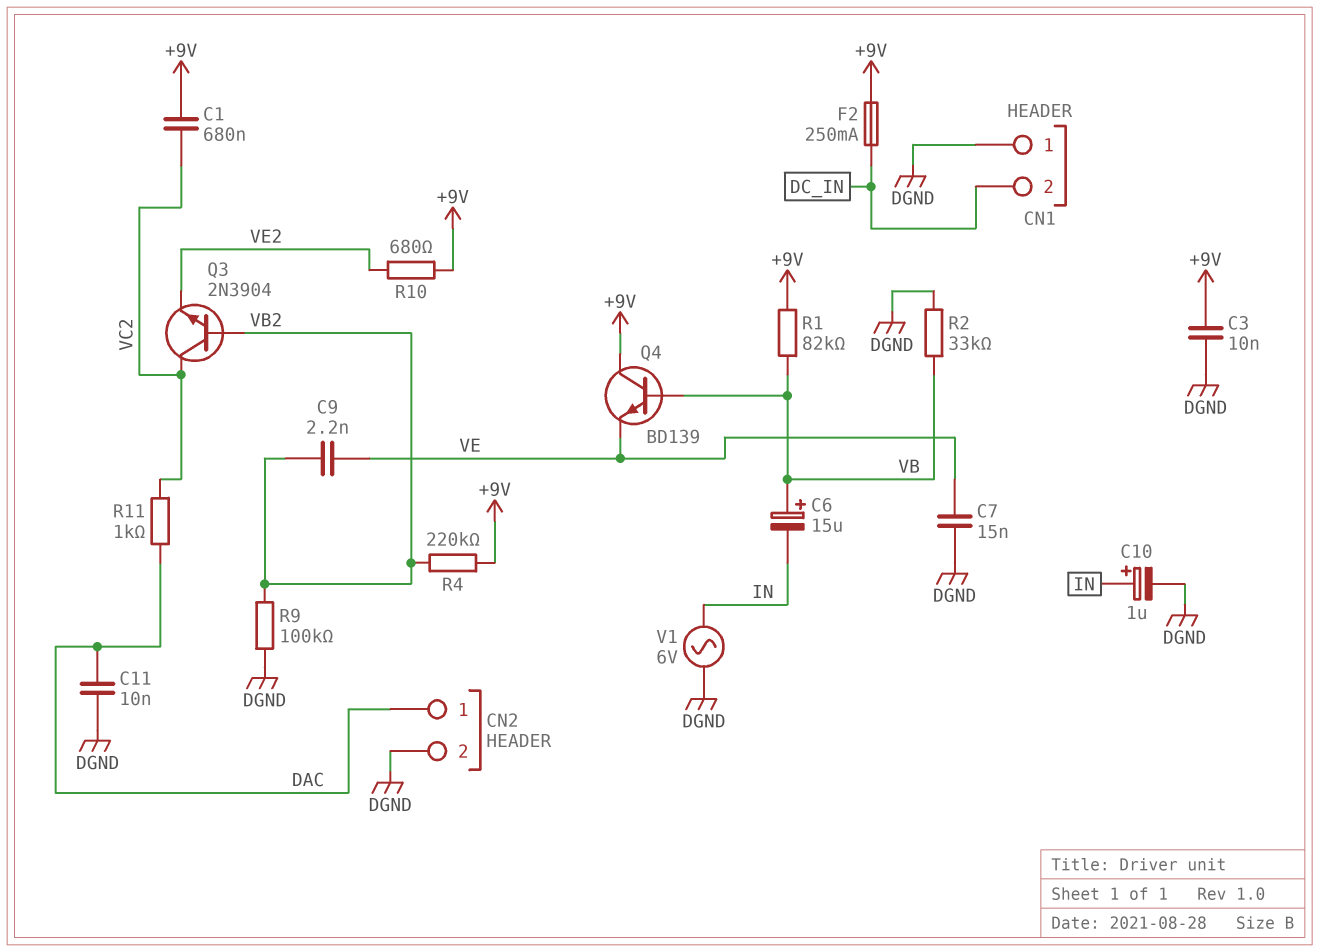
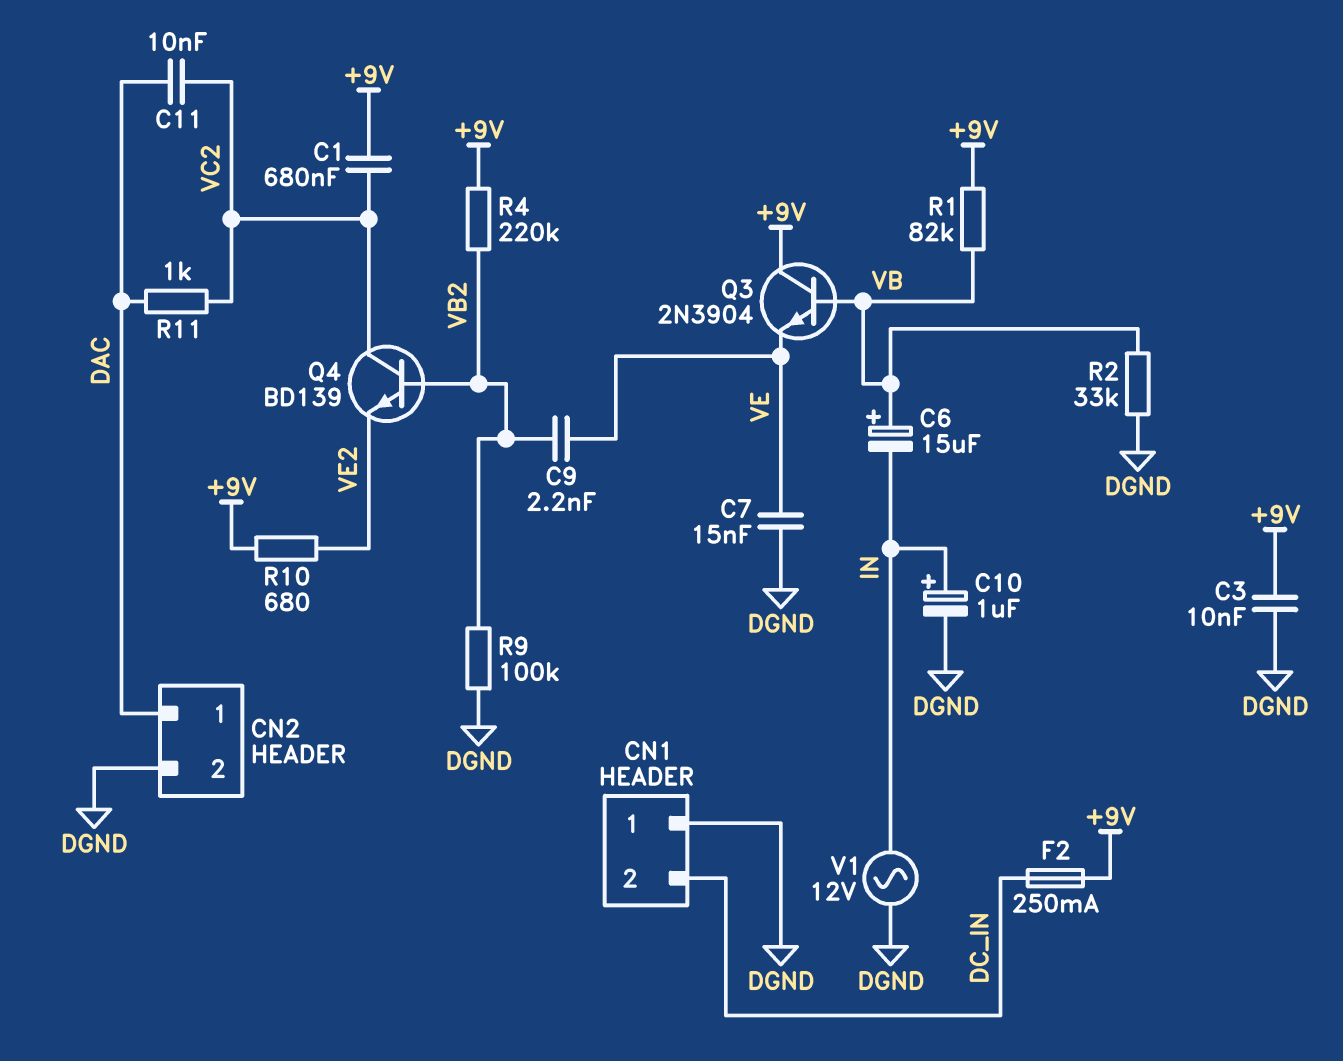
C11: 10nF (DAC, DGND) -> 10nF (DAC, VC2)
Q3: NPN 2N3904 (B VB2, C VC2, E VE2) -> NPN 2N3904 (B VB, C +9V, E VE)
Q4: NPN BD139 (B VB, C +9V, E VE) -> NPN BD139 (B VB2, C VC2, E VE2)
V1: AC 6V (DGND, IN) -> AC 12V (DGND, IN)

